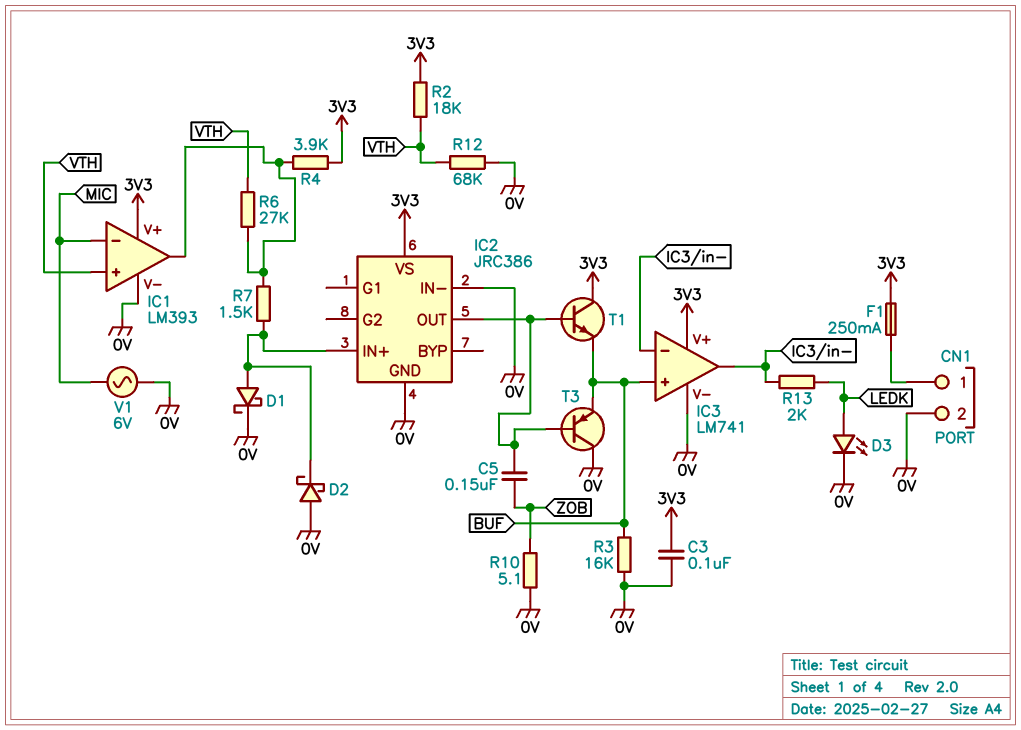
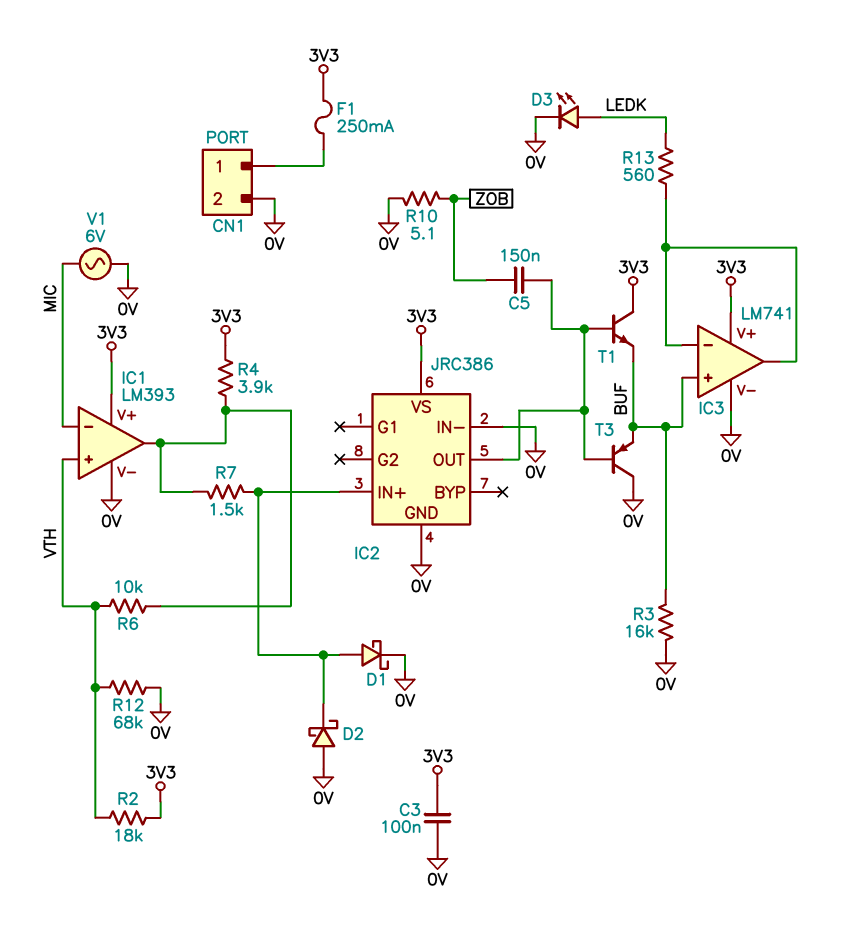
R6: 27k (IC1/out, VTH) -> 10k (IC1/out, VTH)
R13: 2k (IC3/in-, LEDK) -> 560 (IC3/in-, LEDK)

